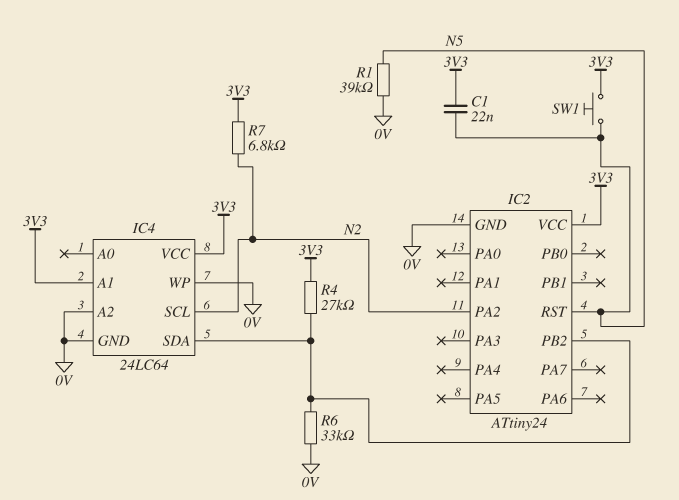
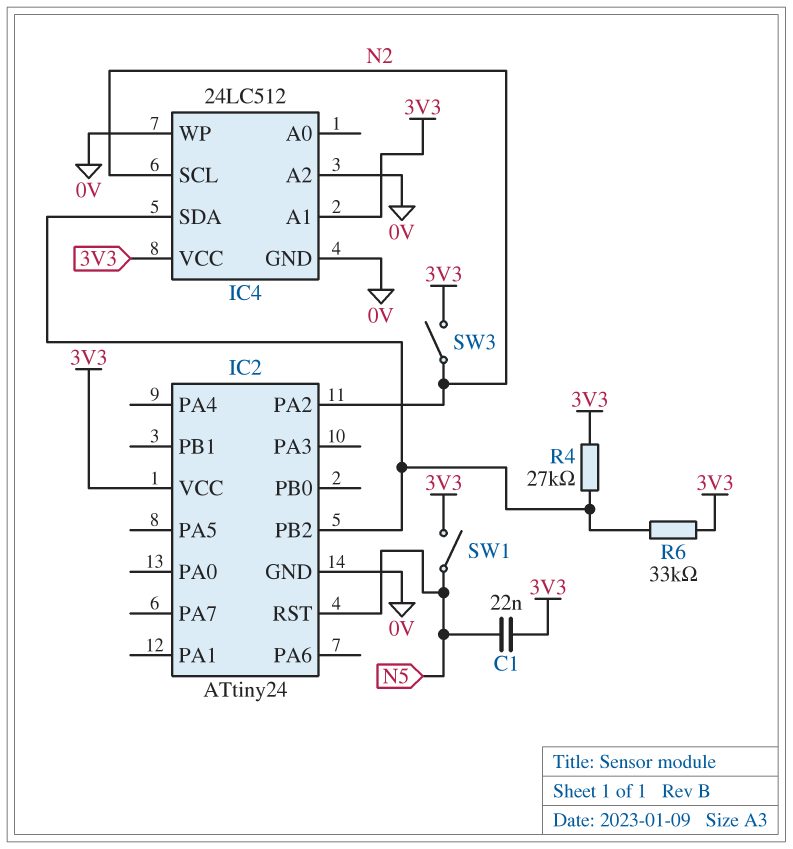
IC4: 24LC64 -> 24LC512
R1: 39k (0V, N5) -> none
R6: 33k (0V, IC2/PB2) -> 33k (3V3, IC2/PB2)
R7: 6.8k (3V3, N2) -> none
SW1: button (3V3, N5) -> switch (3V3, N5)
SW3: none -> switch (3V3, N2)

